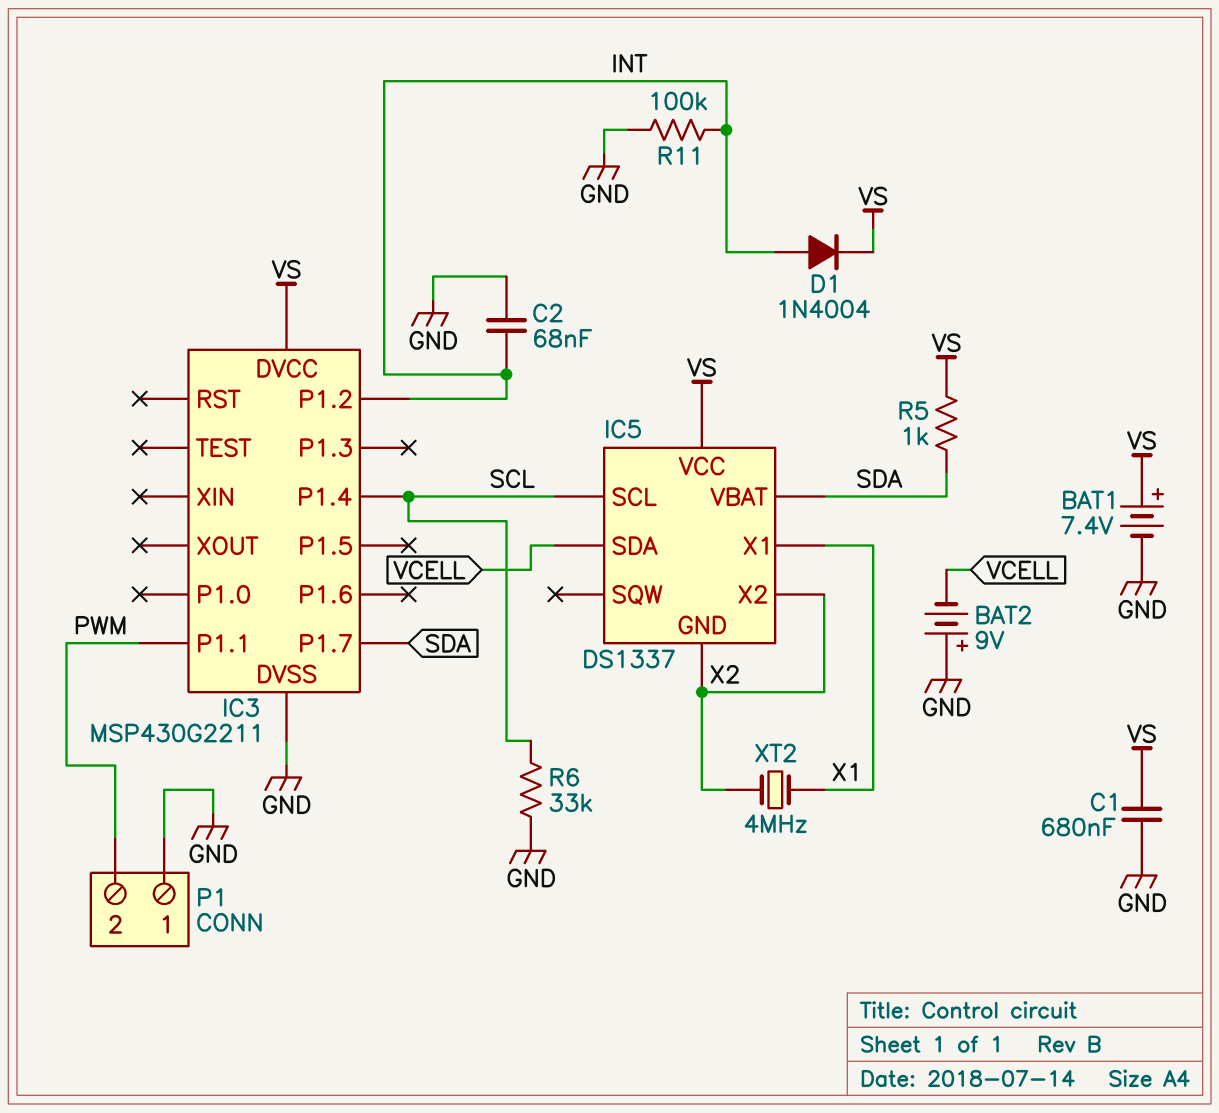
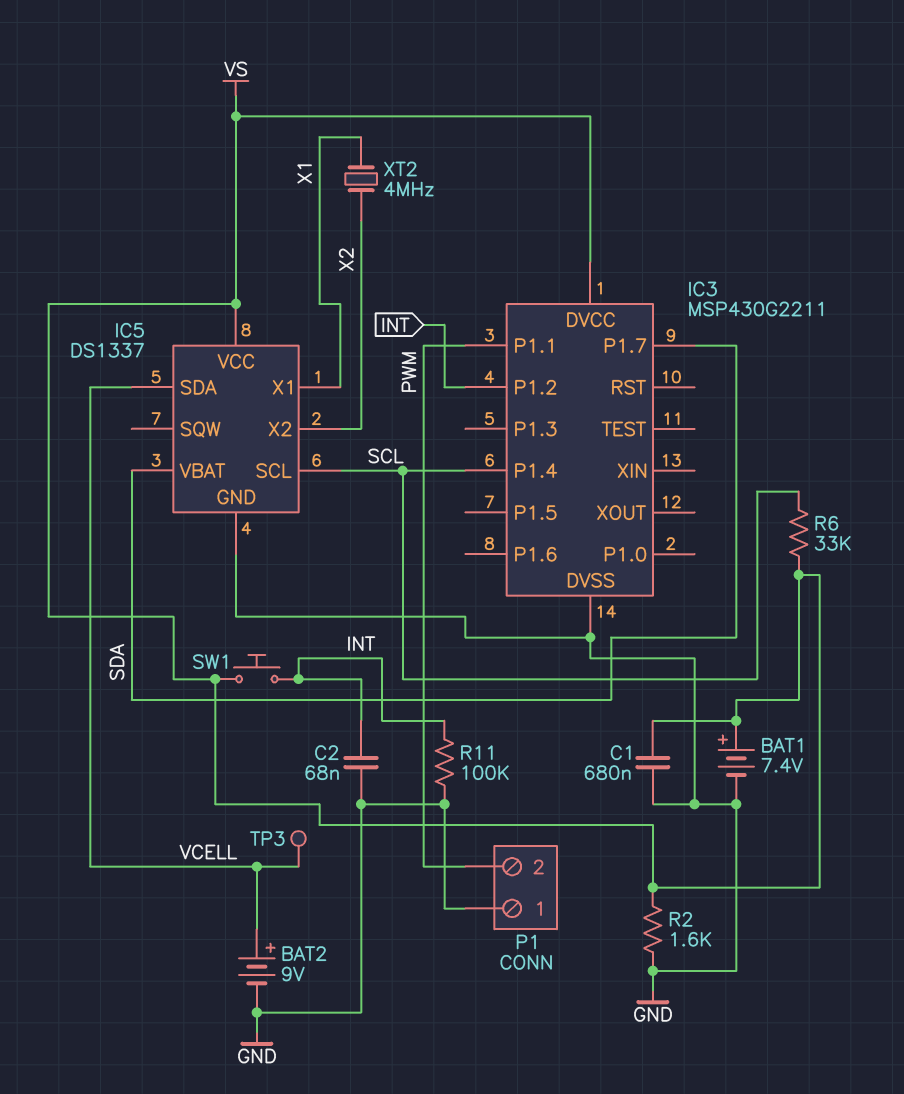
BAT2: 9V (plus GND, minus VCELL) -> 9V (plus VCELL, minus GND)
D1: diode 1N4004 (A INT, K VS) -> none
IC5 pin GND: X2 -> GND
R2: none -> 1.6k (GND, VS)
R5: 1k (SDA, VS) -> none
R6: 33k (GND, SCL) -> 33k (SCL, VS)
SW1: none -> button (INT, VS)
TP3: none -> test point (VCELL)

